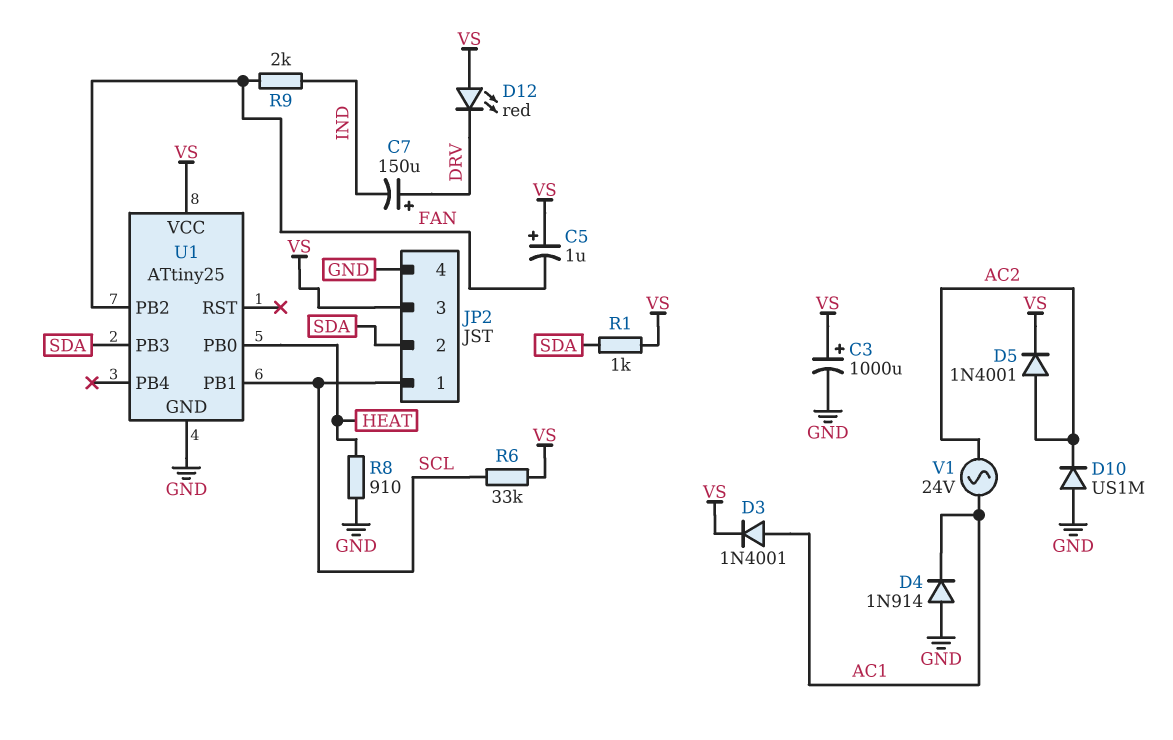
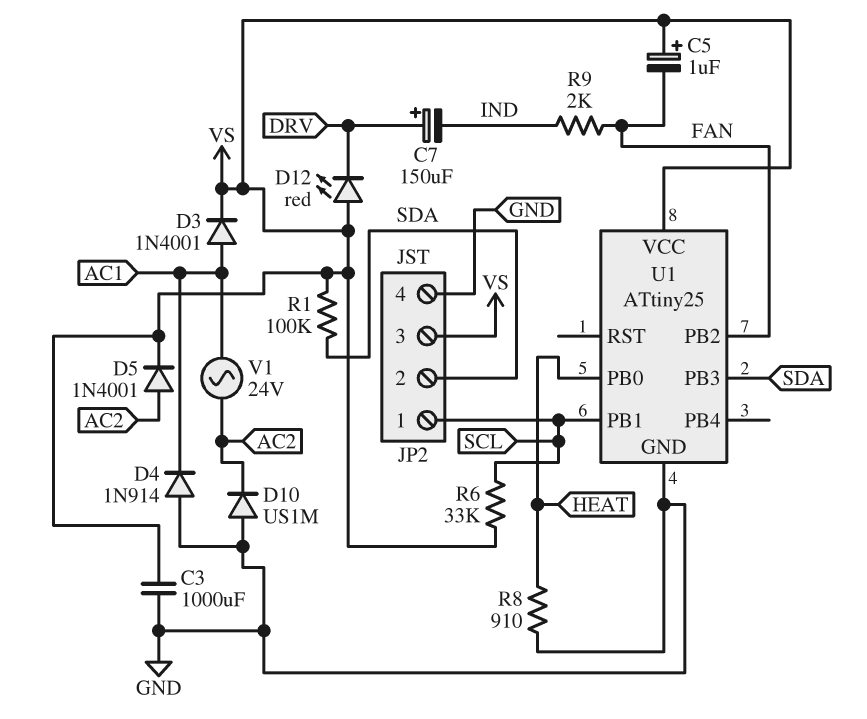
C3: 1000uF (plus VS, minus GND) -> 1000uF (GND, VS)
R1: 1k (SDA, VS) -> 100k (SDA, VS)

